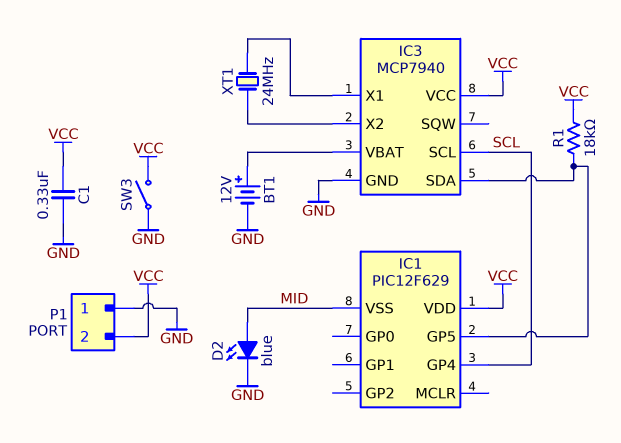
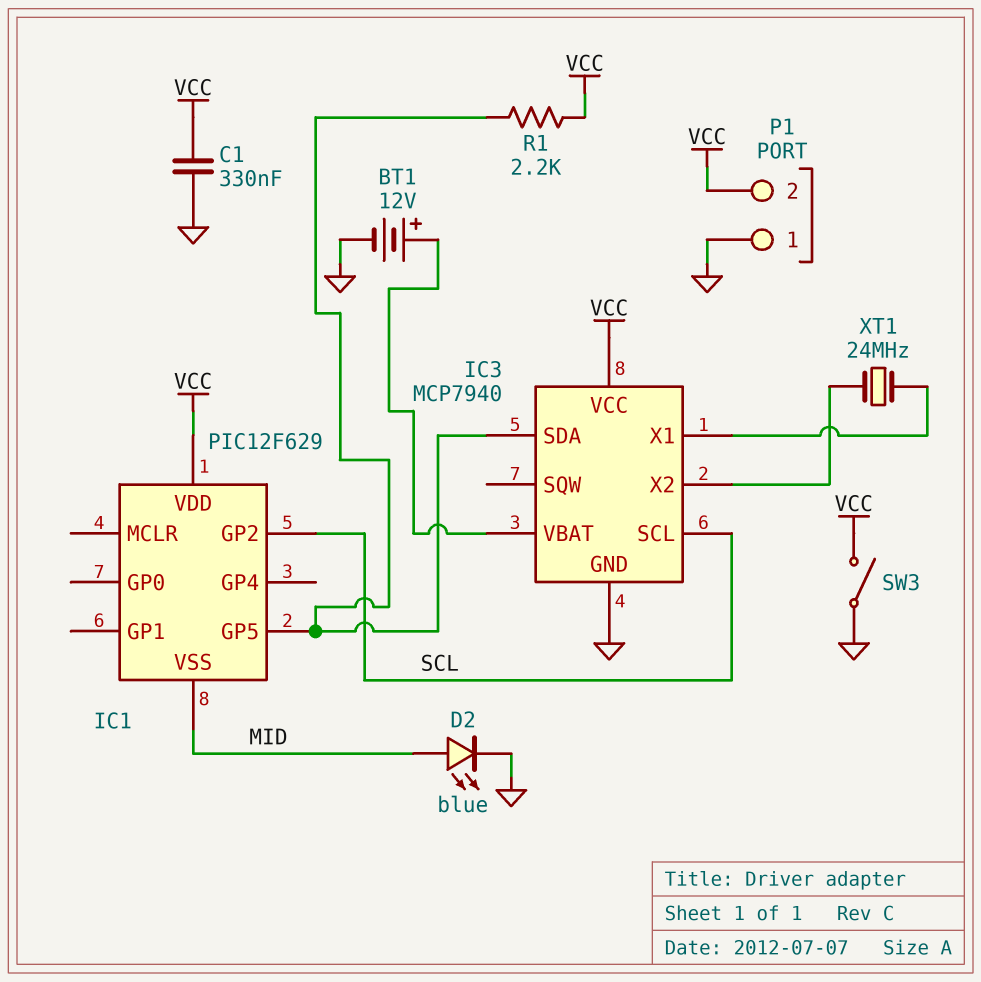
IC1 pin GP2: none -> SCL
IC1 pin GP4: SCL -> none
R1: 18k (IC1/GP5, VCC) -> 2.2k (IC1/GP5, VCC)

